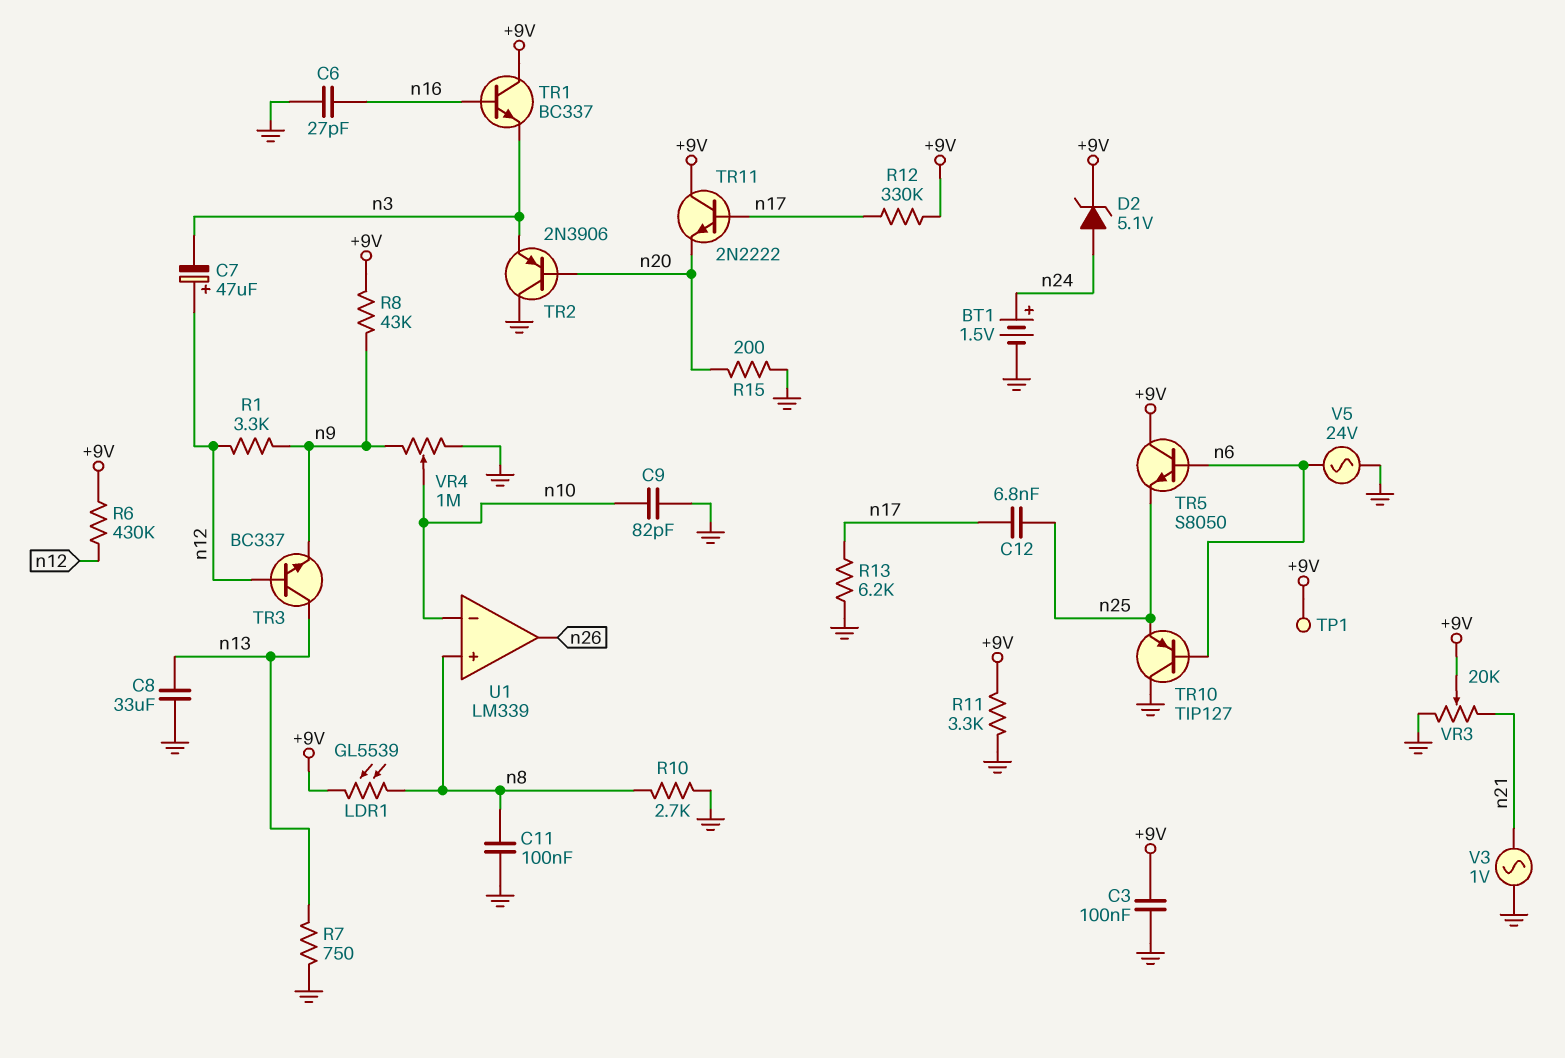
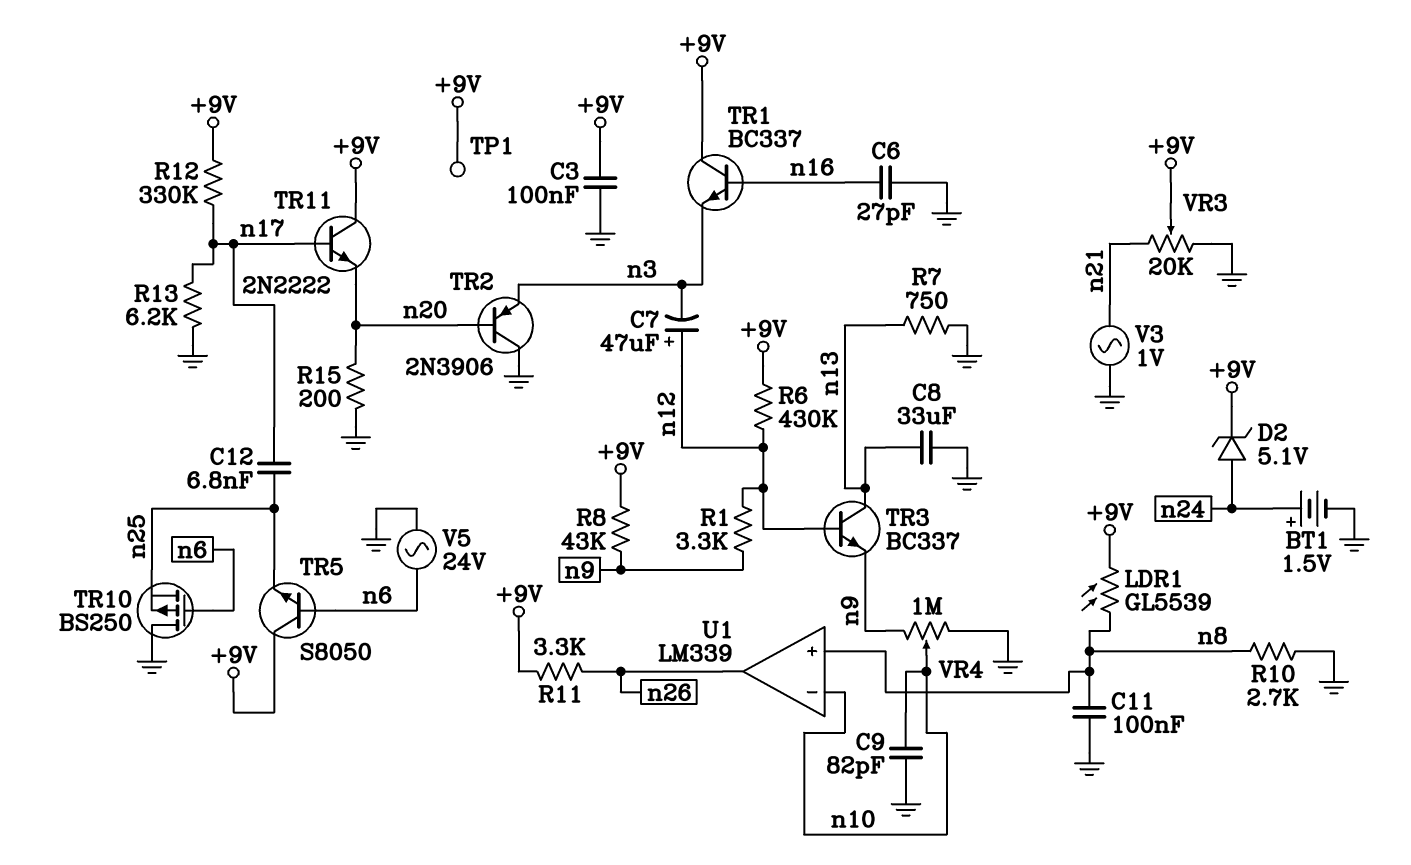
R11: 3.3k (+9V, GND) -> 3.3k (+9V, n26)
TR10: PNP TIP127 (B n6, C GND, E n25) -> PMOS BS250 (G n6, D GND, S n25)

